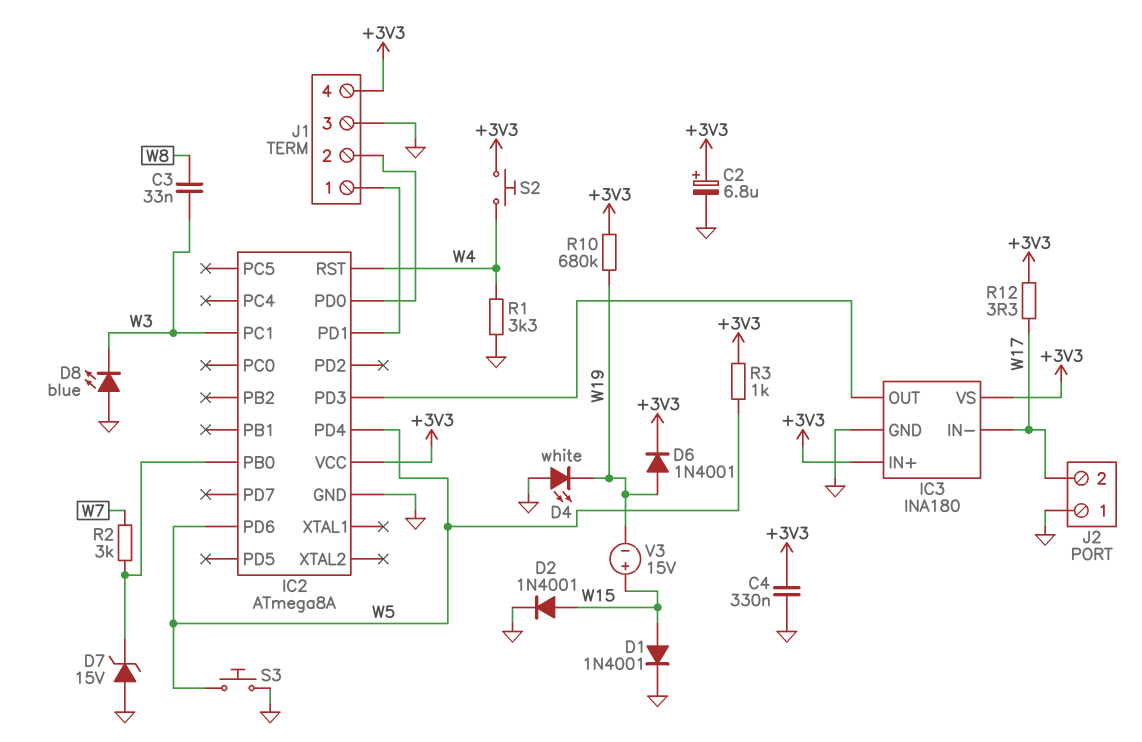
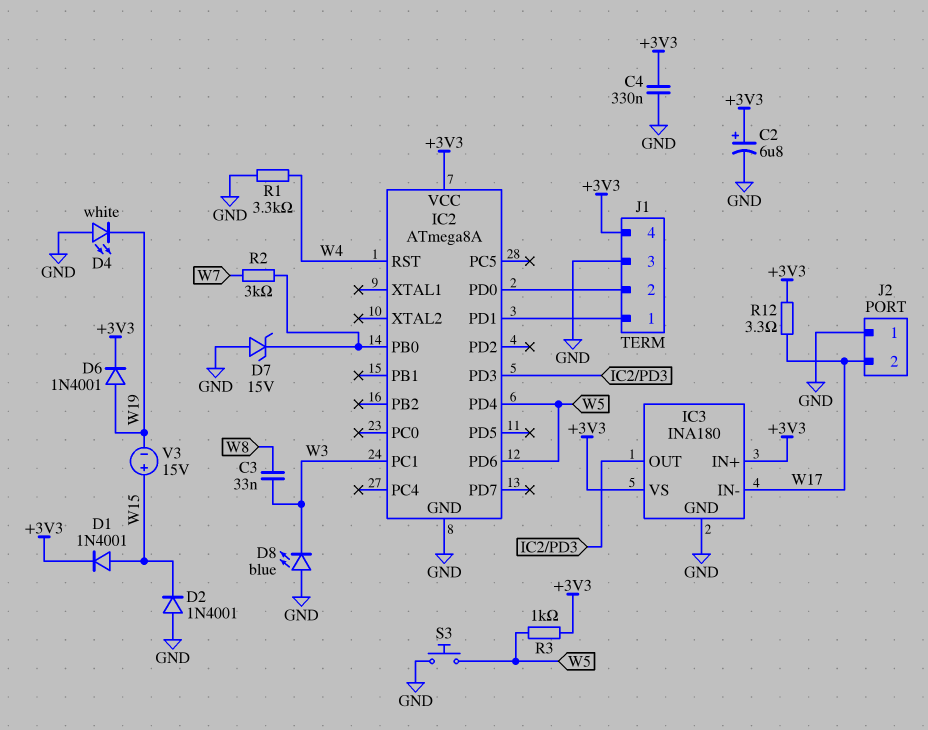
D1: diode 1N4001 (A W15, K GND) -> diode 1N4001 (A W15, K +3V3)
D2: diode 1N4001 (A W15, K GND) -> diode 1N4001 (A GND, K W15)
R10: 680k (+3V3, W19) -> none
S2: button (+3V3, W4) -> none

